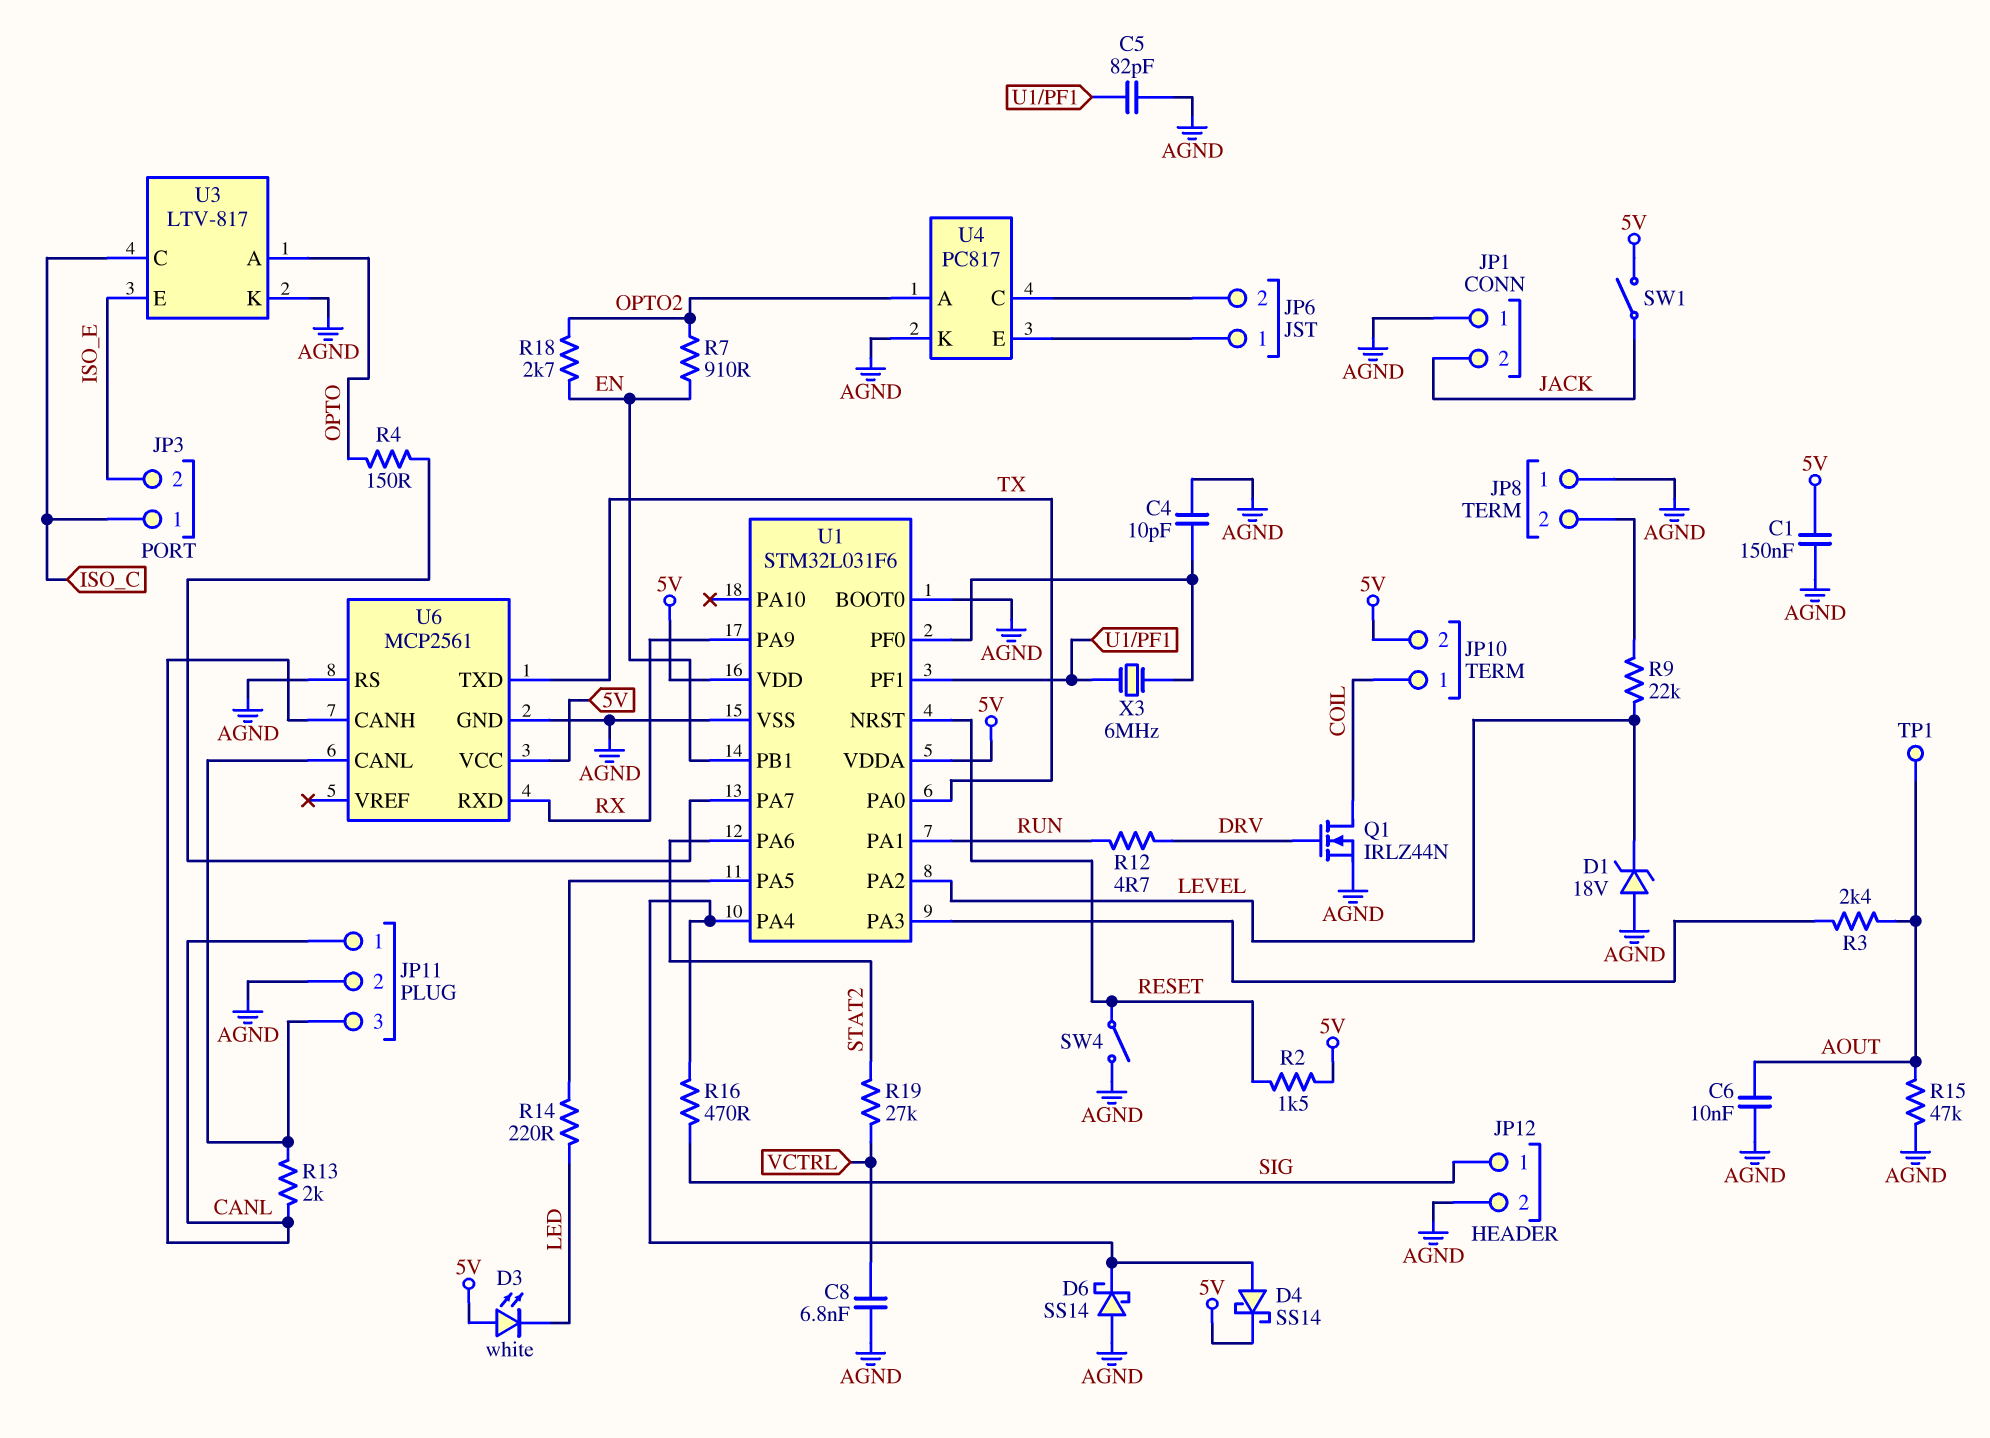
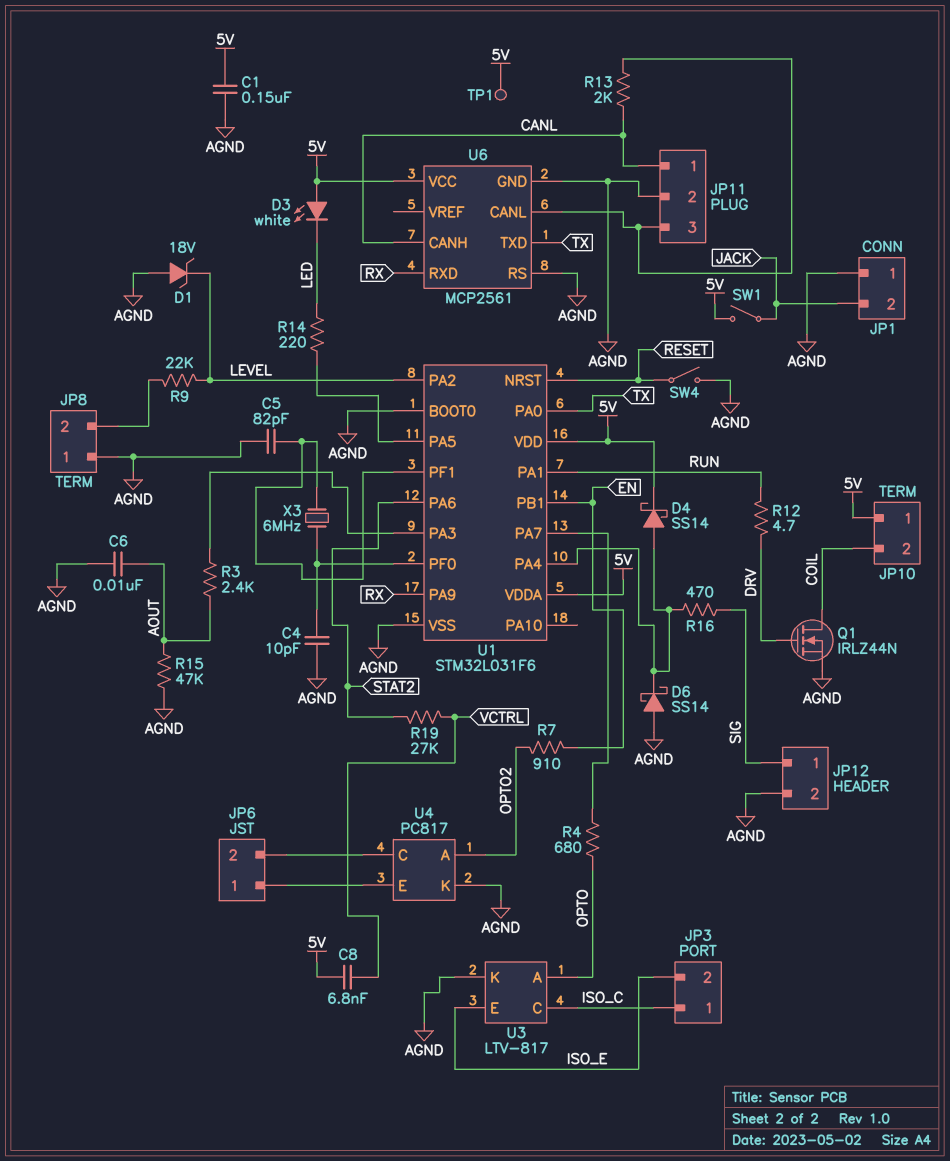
C8: 6.8nF (AGND, VCTRL) -> 6.8nF (5V, VCTRL)
JP10 pin 1: COIL -> 5V
JP10 pin 2: 5V -> COIL
R2: 1.5k (5V, RESET) -> none
R4: 150 (OPTO, U1/PA7) -> 680 (OPTO, U1/PA7)
R18: 2.7k (EN, OPTO2) -> none
TP1: test point (AOUT) -> test point (5V)

